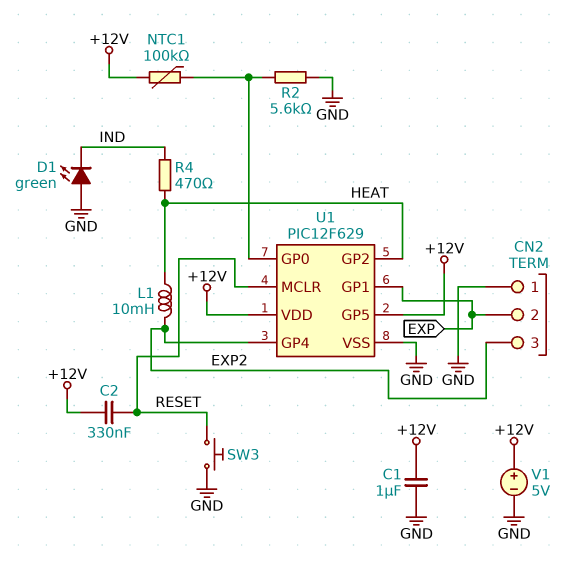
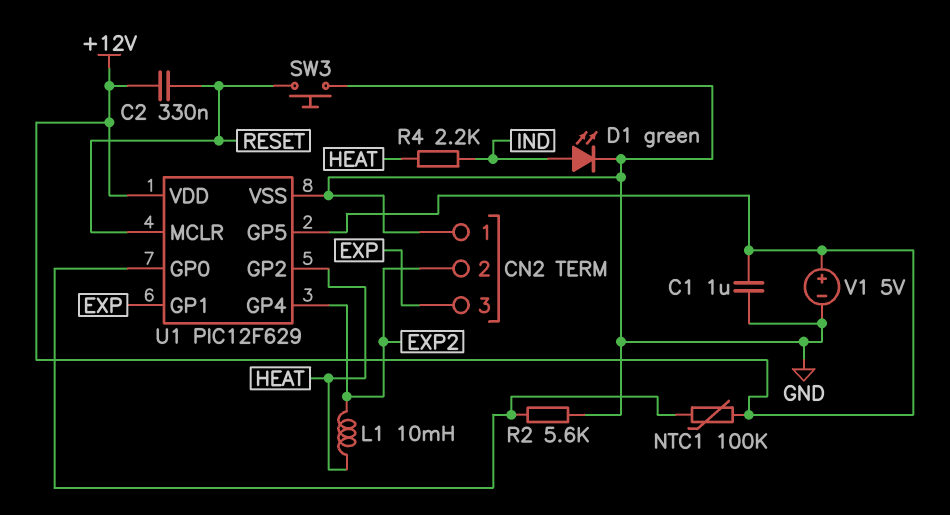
CN2 pin 2: EXP -> EXP2
CN2 pin 3: EXP2 -> EXP
D1: LED green (A GND, K IND) -> LED green (A IND, K GND)
R4: 470 (HEAT, IND) -> 2.2k (HEAT, IND)

